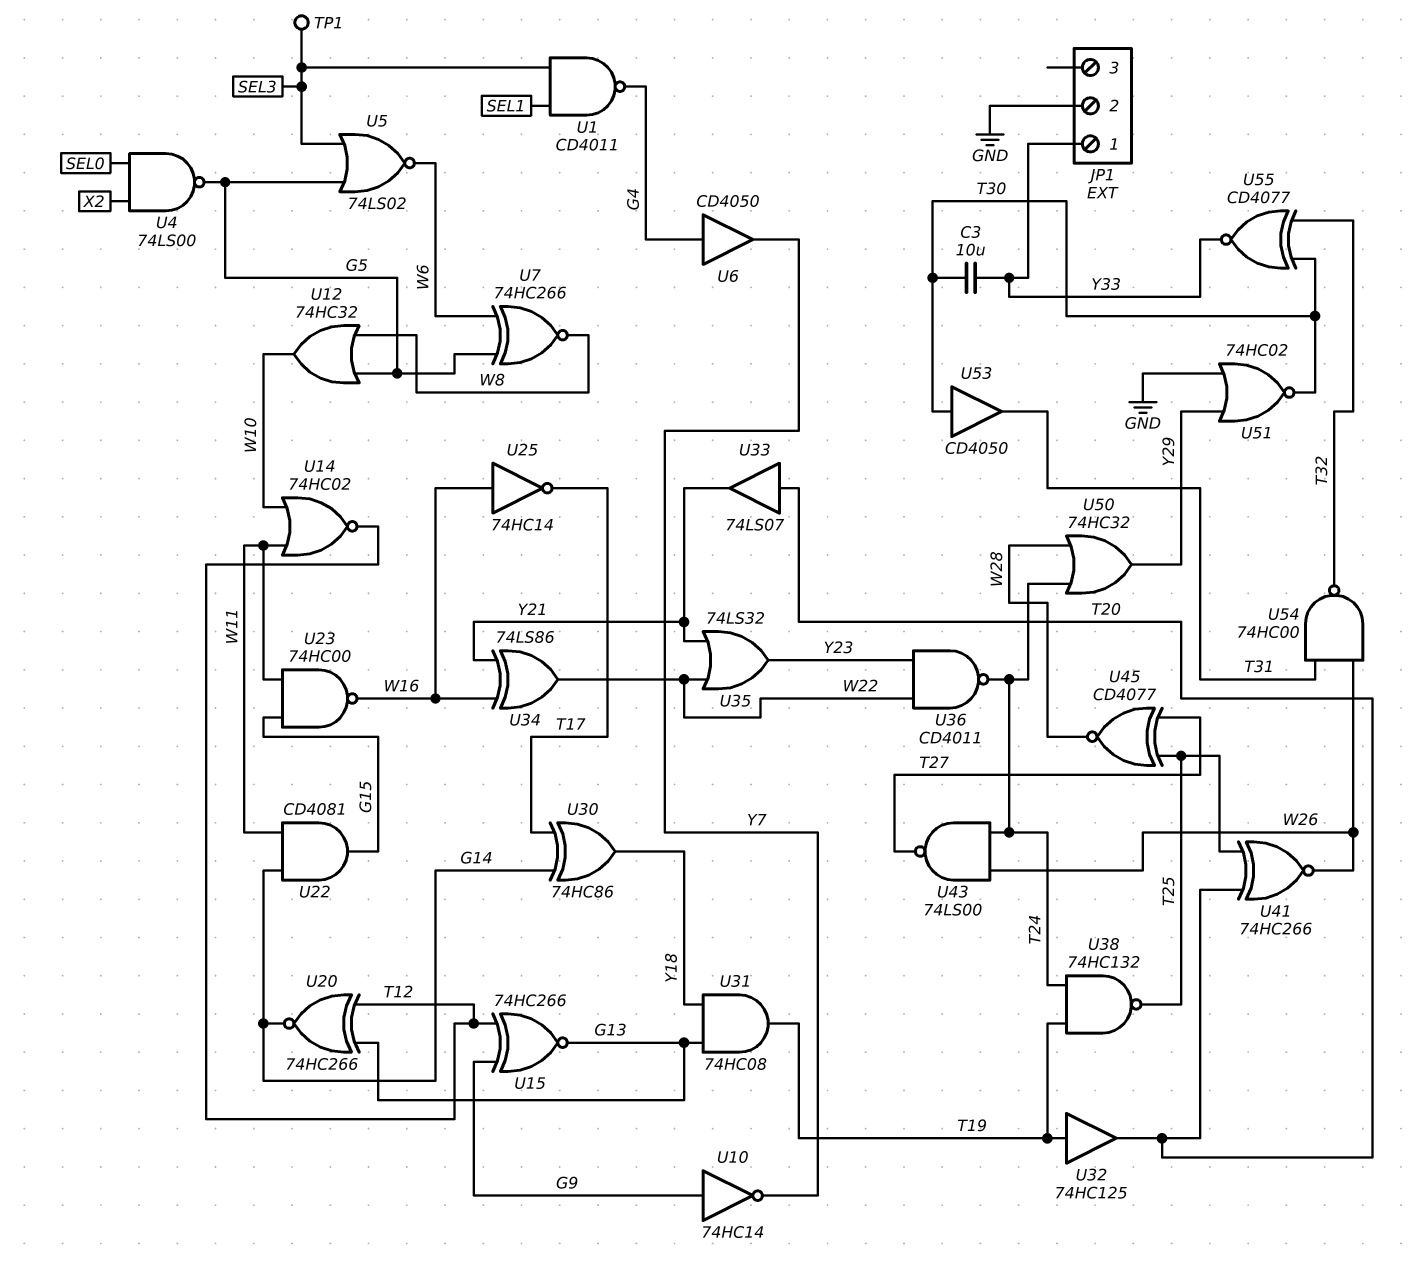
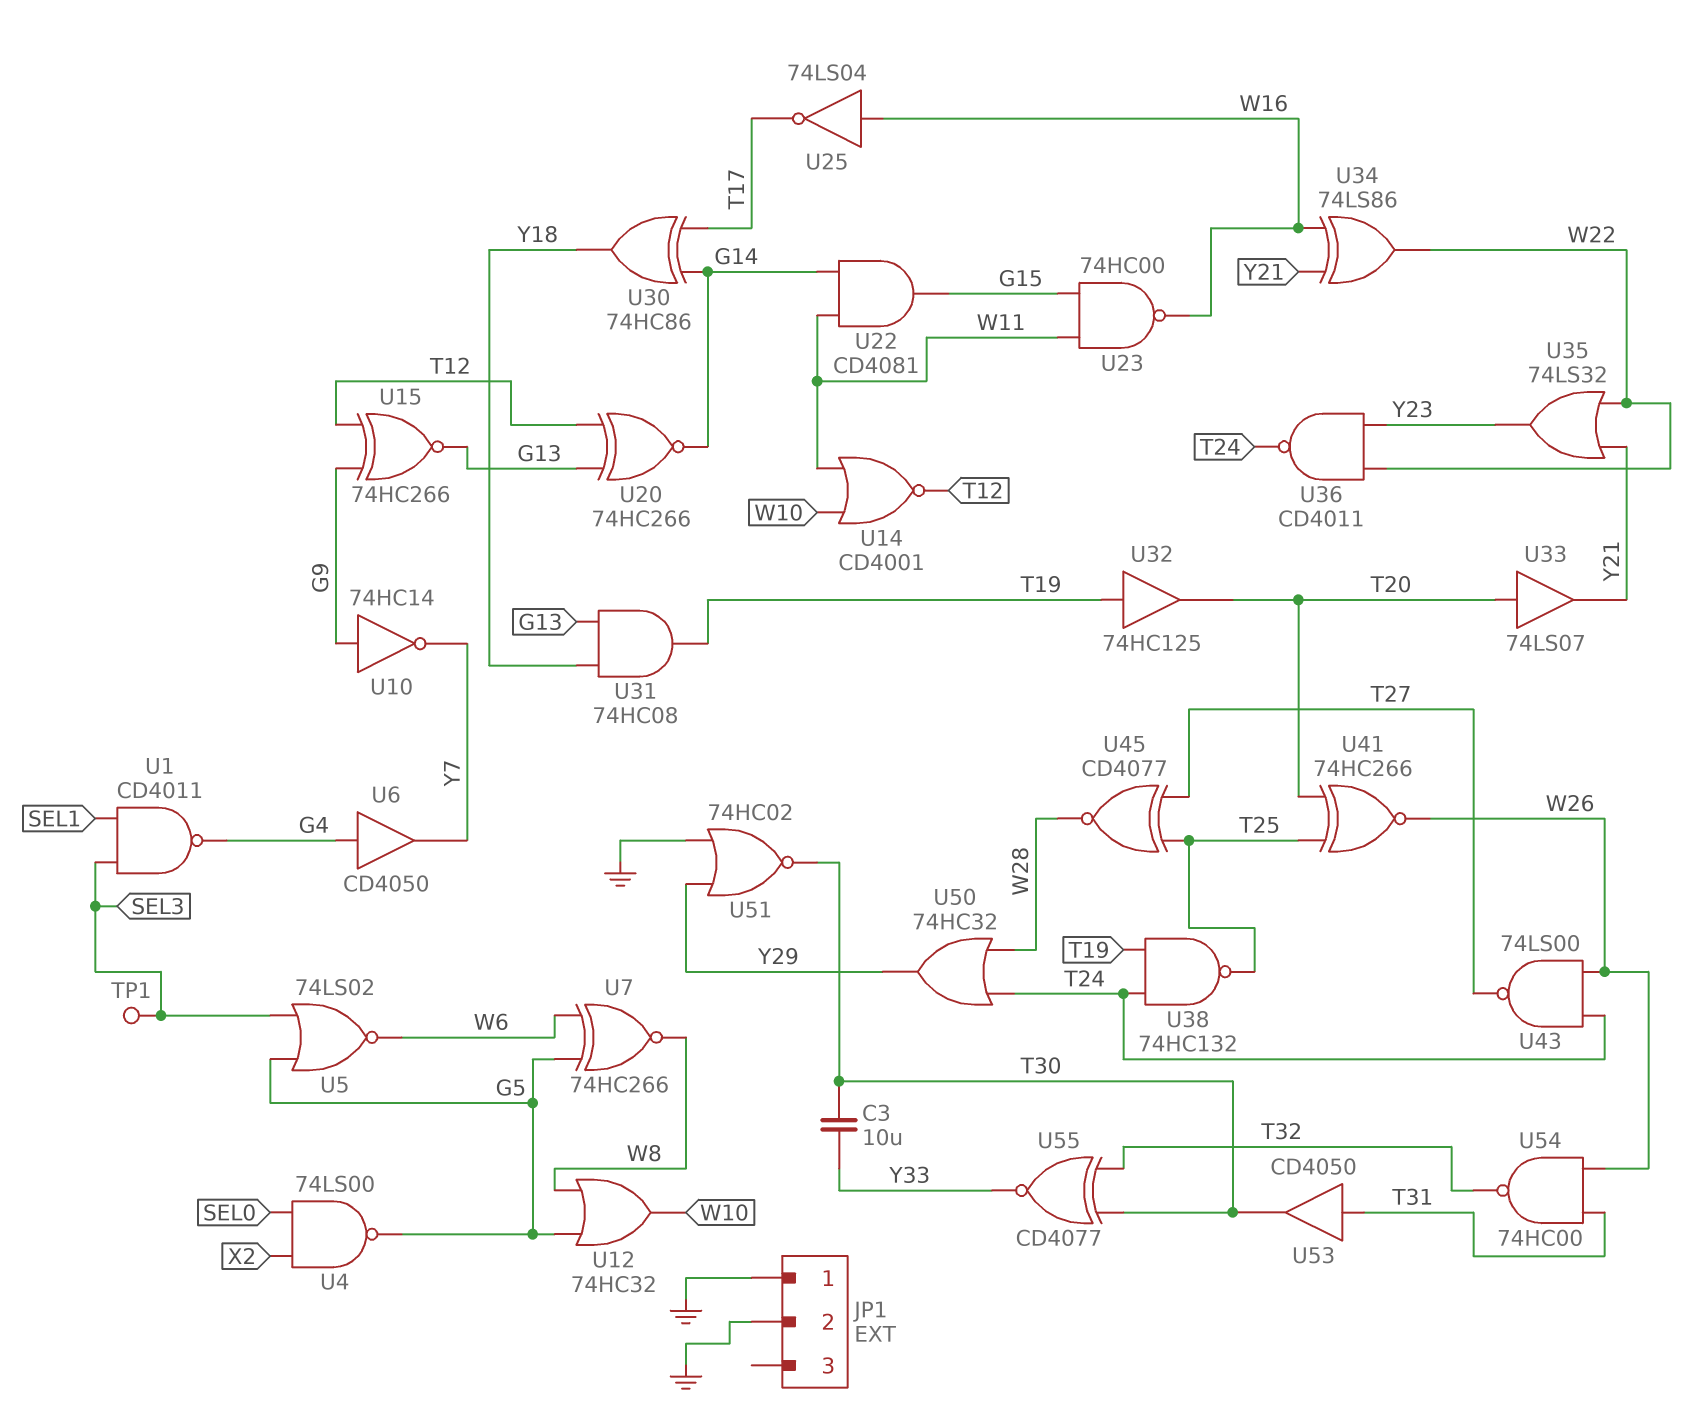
JP1 pin 1: Y33 -> GND
U14: NOR 74HC02 (in W10, in W11, out T12) -> NOR CD4001 (in W10, in W11, out T12)
U25: NOT 74HC14 (in W16, out T17) -> NOT 74LS04 (in W16, out T17)
U53: buffer CD4050 (in T30, out T31) -> buffer CD4050 (in T31, out T30)

